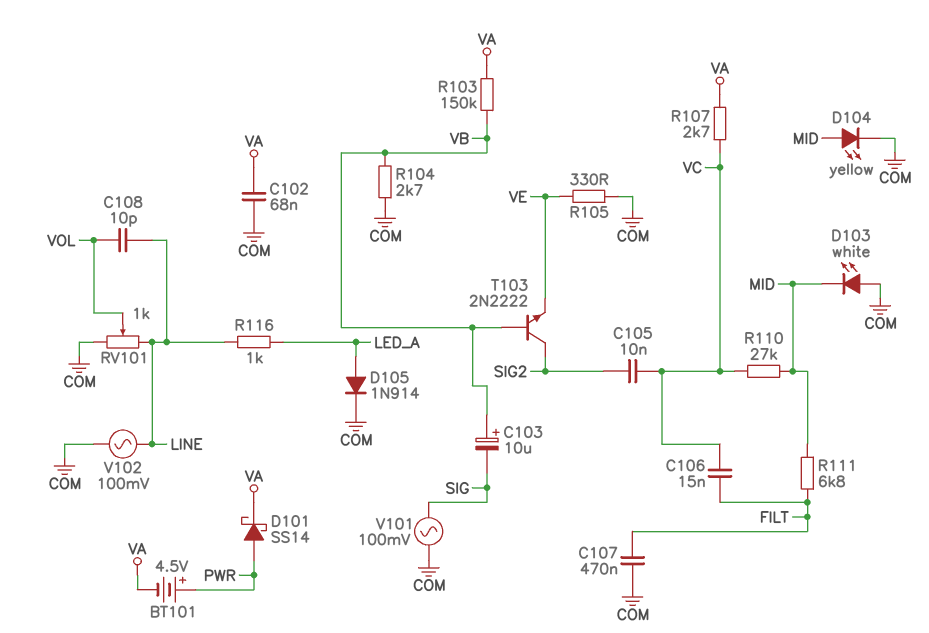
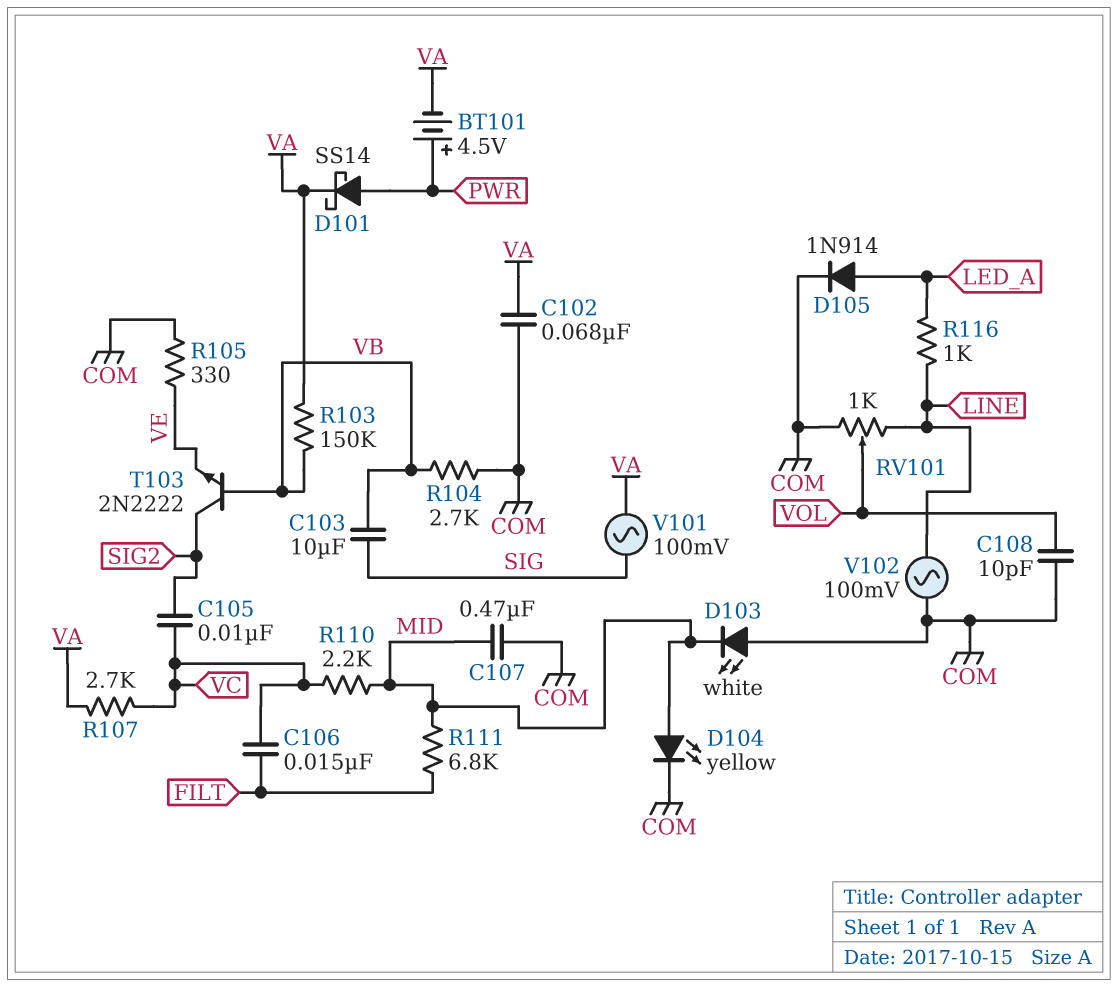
C103: 10uF (plus VB, minus SIG) -> 10uF (SIG, VB)
C107: 470nF (COM, FILT) -> 470nF (COM, MID)
C108: 10pF (LINE, VOL) -> 10pF (COM, VOL)
R110: 27k (MID, VC) -> 2.2k (MID, VC)
V101: AC 100mV (COM, SIG) -> AC 100mV (SIG, VA)

